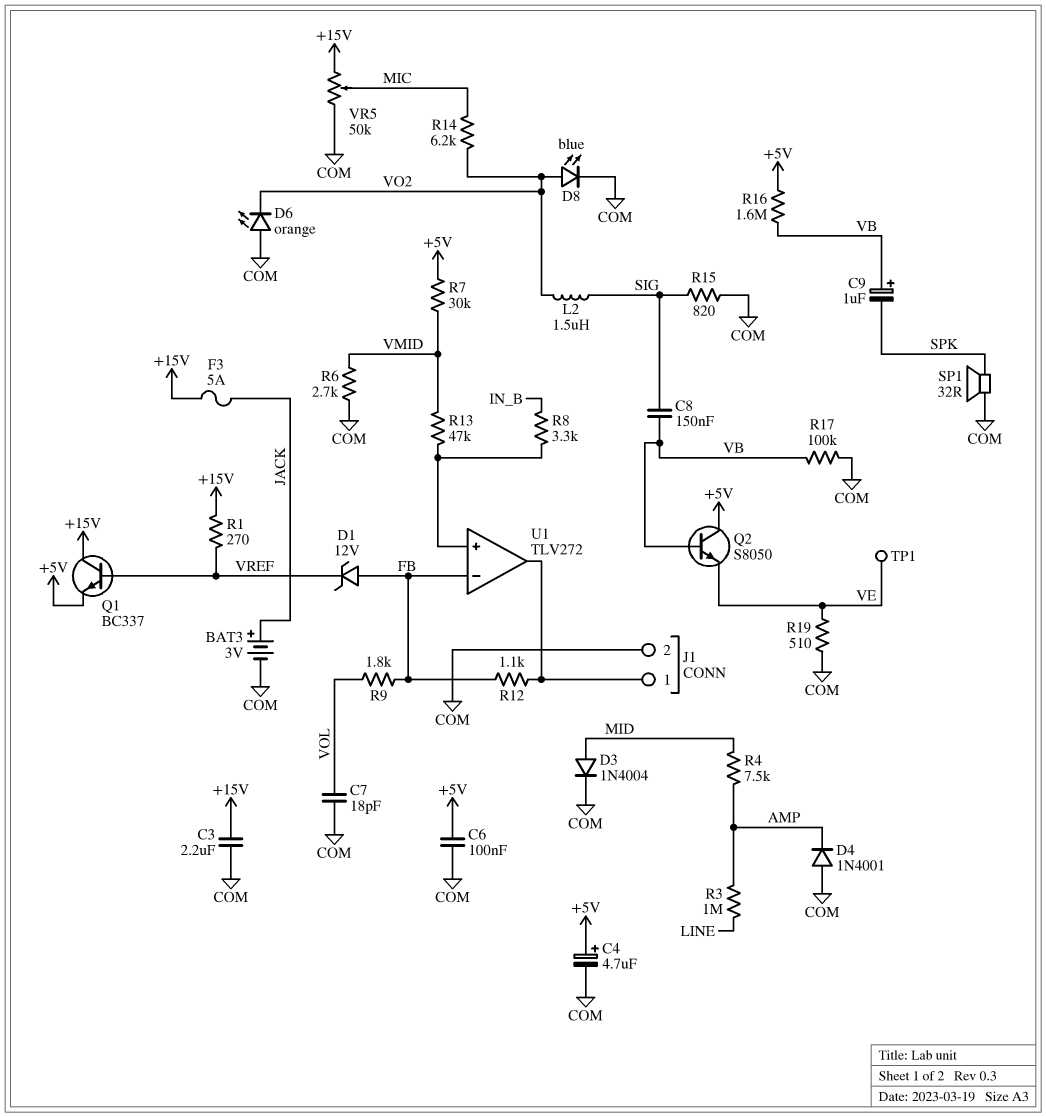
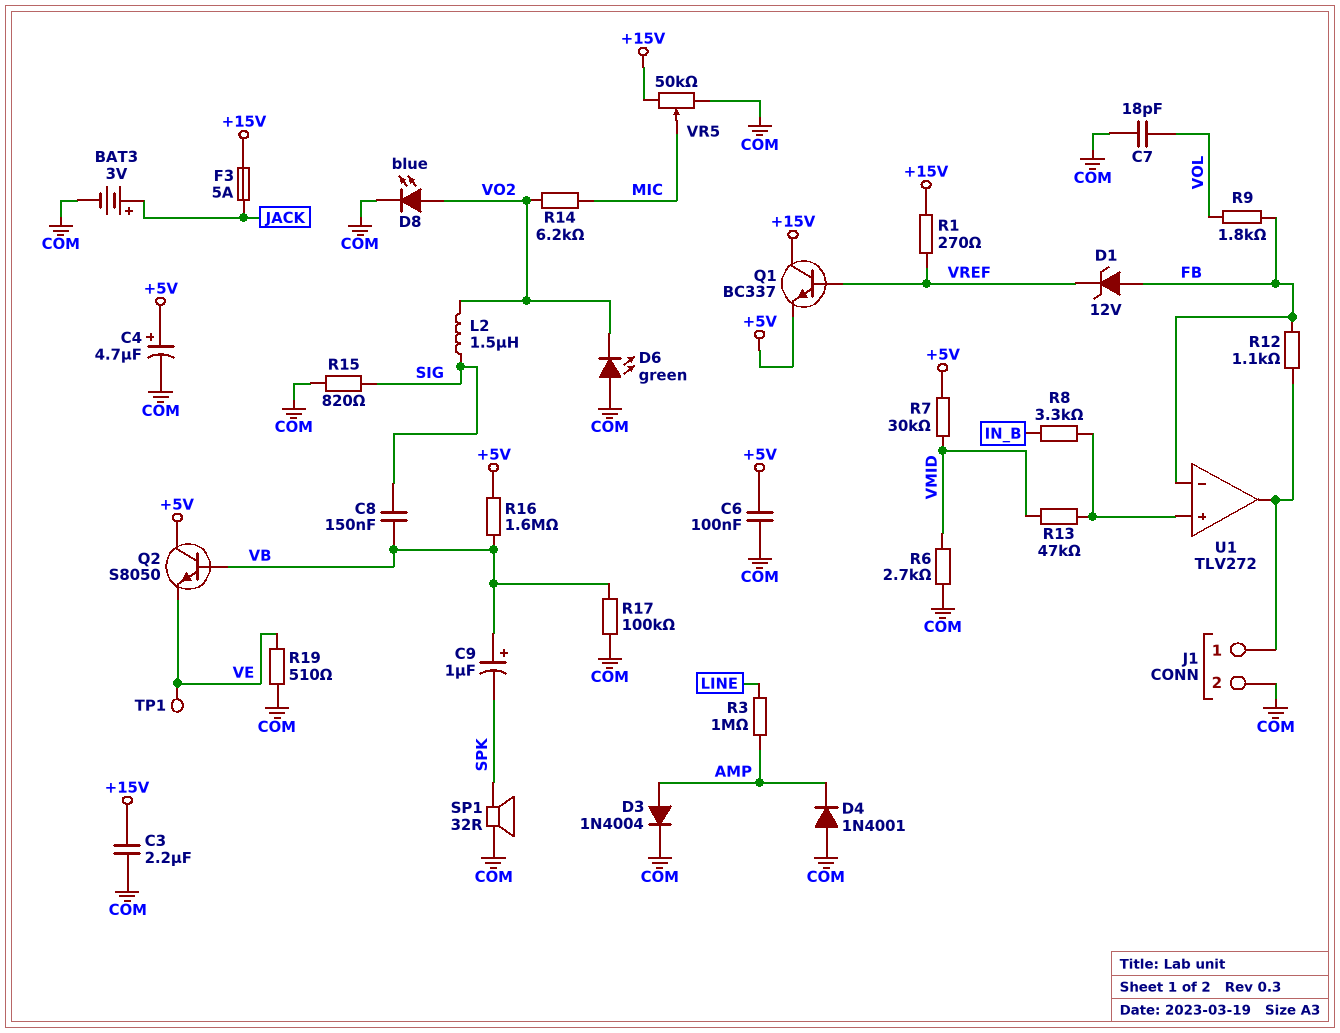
D3: diode 1N4004 (A MID, K COM) -> diode 1N4004 (A AMP, K COM)
D6: LED orange (A COM, K VO2) -> LED green (A COM, K VO2)
R4: 7.5k (AMP, MID) -> none

